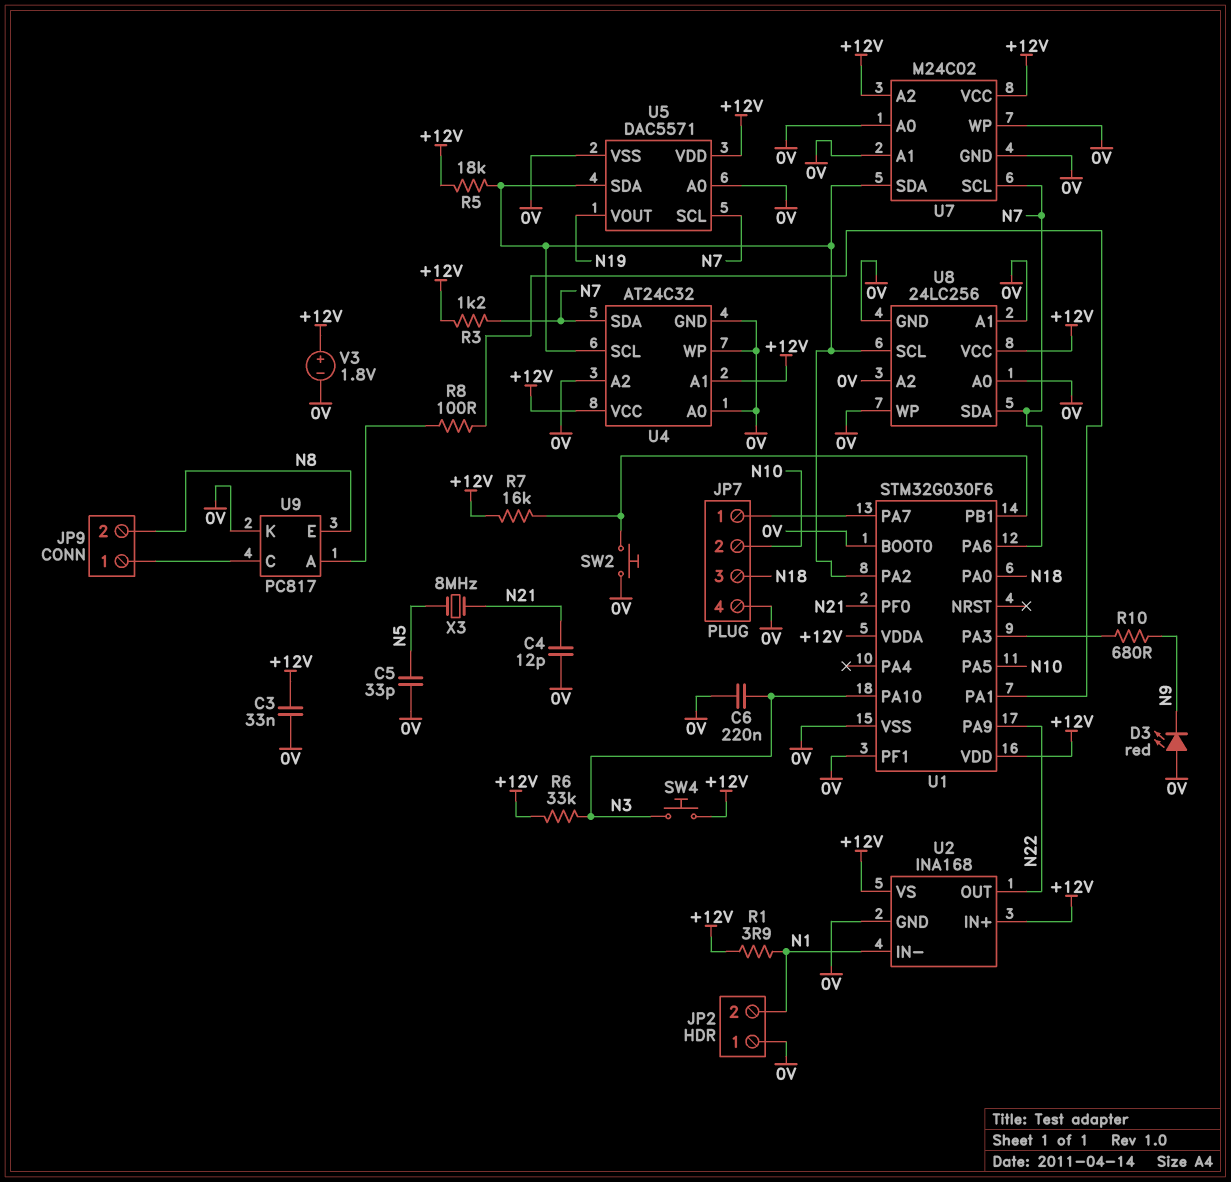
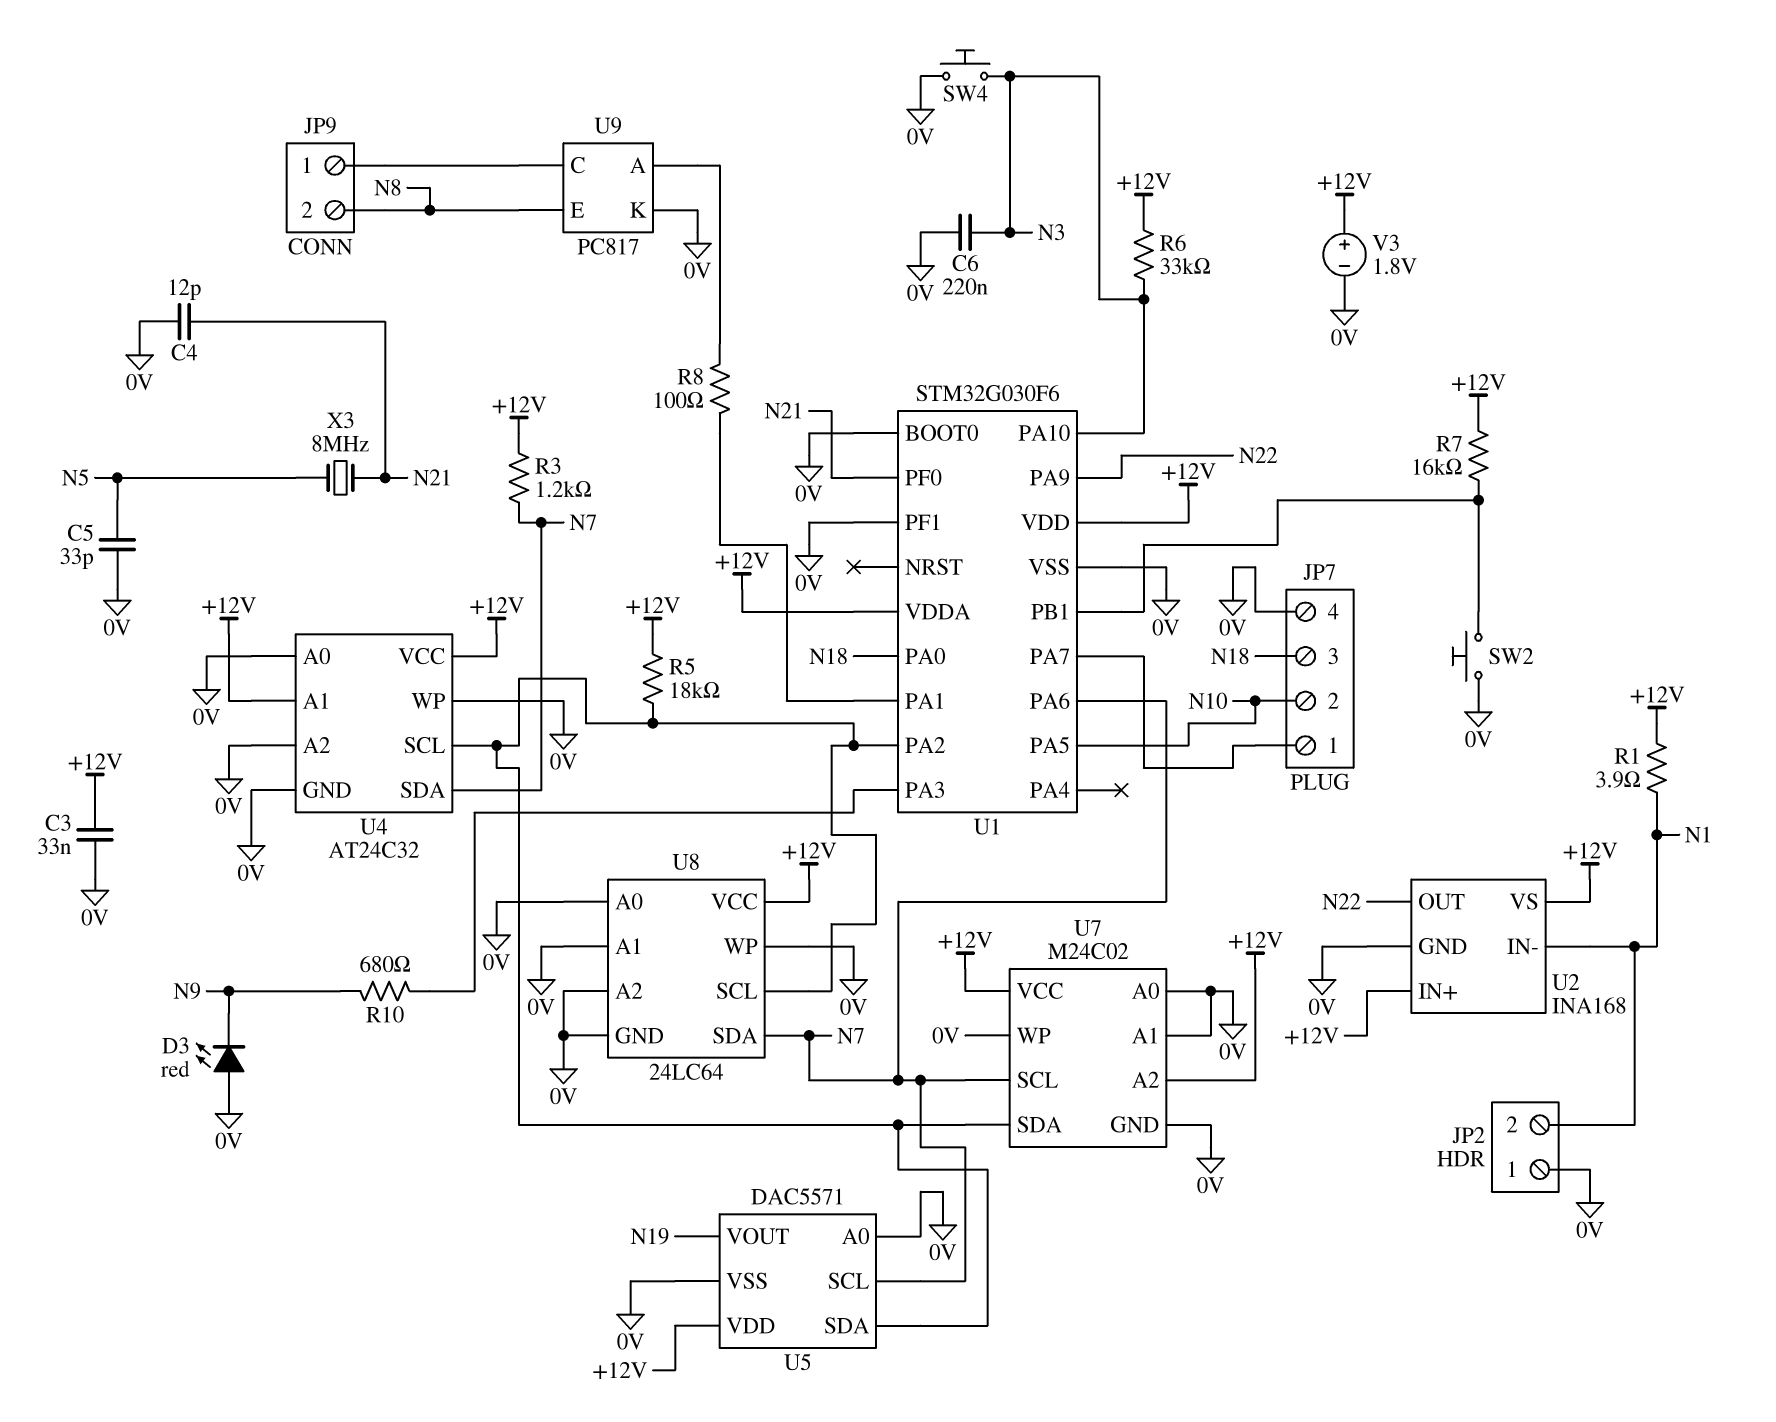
SW4: button (+12V, N3) -> button (0V, N3)
U8: 24LC256 -> 24LC64

